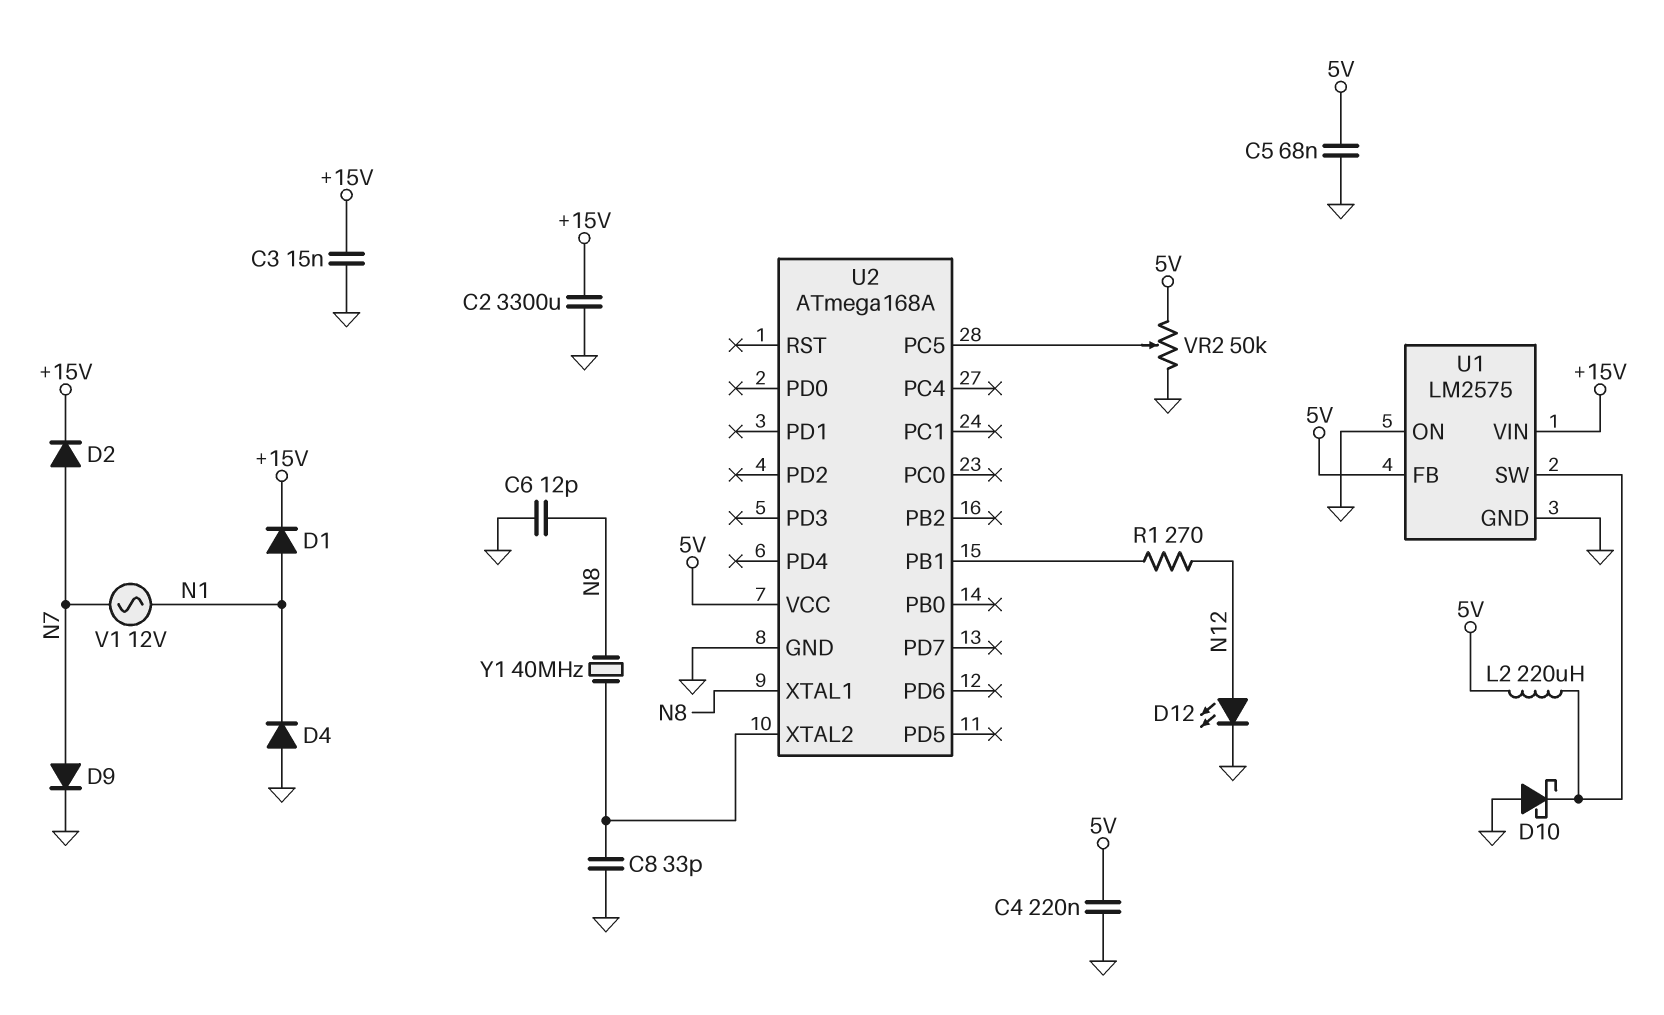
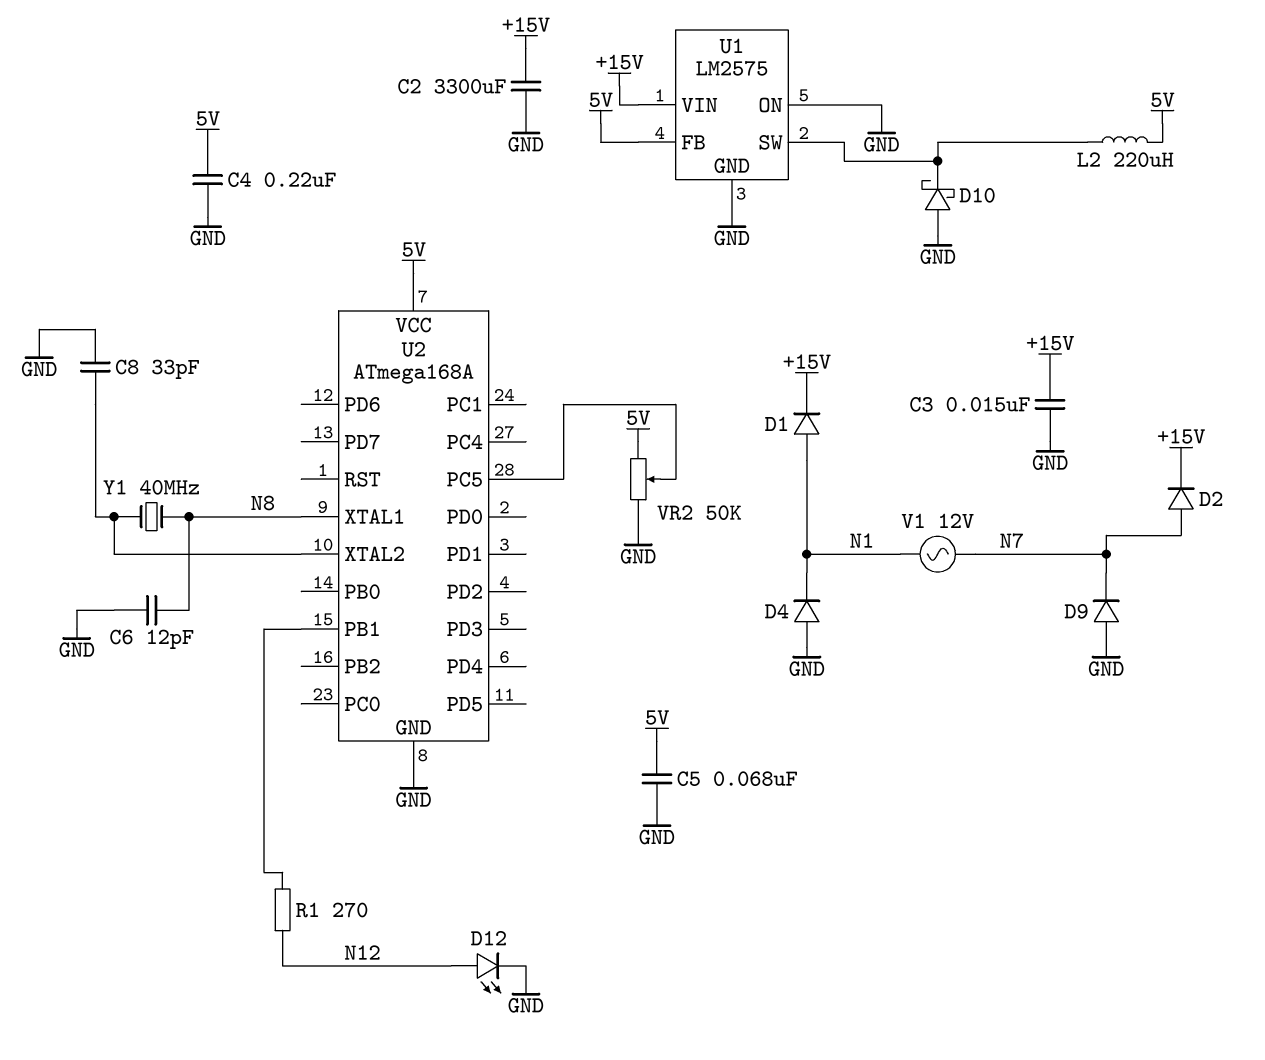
D9: diode (A N7, K GND) -> diode (A GND, K N7)

